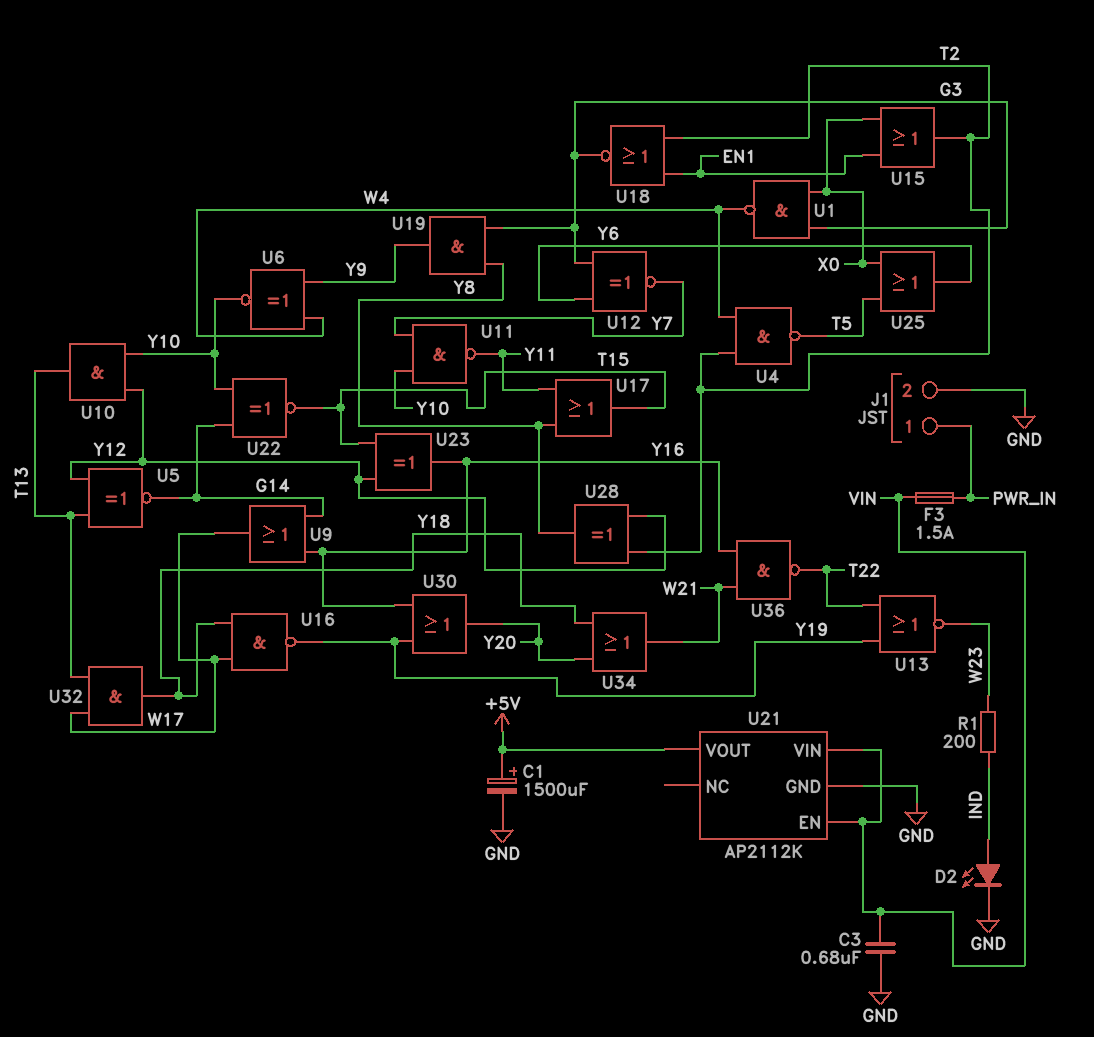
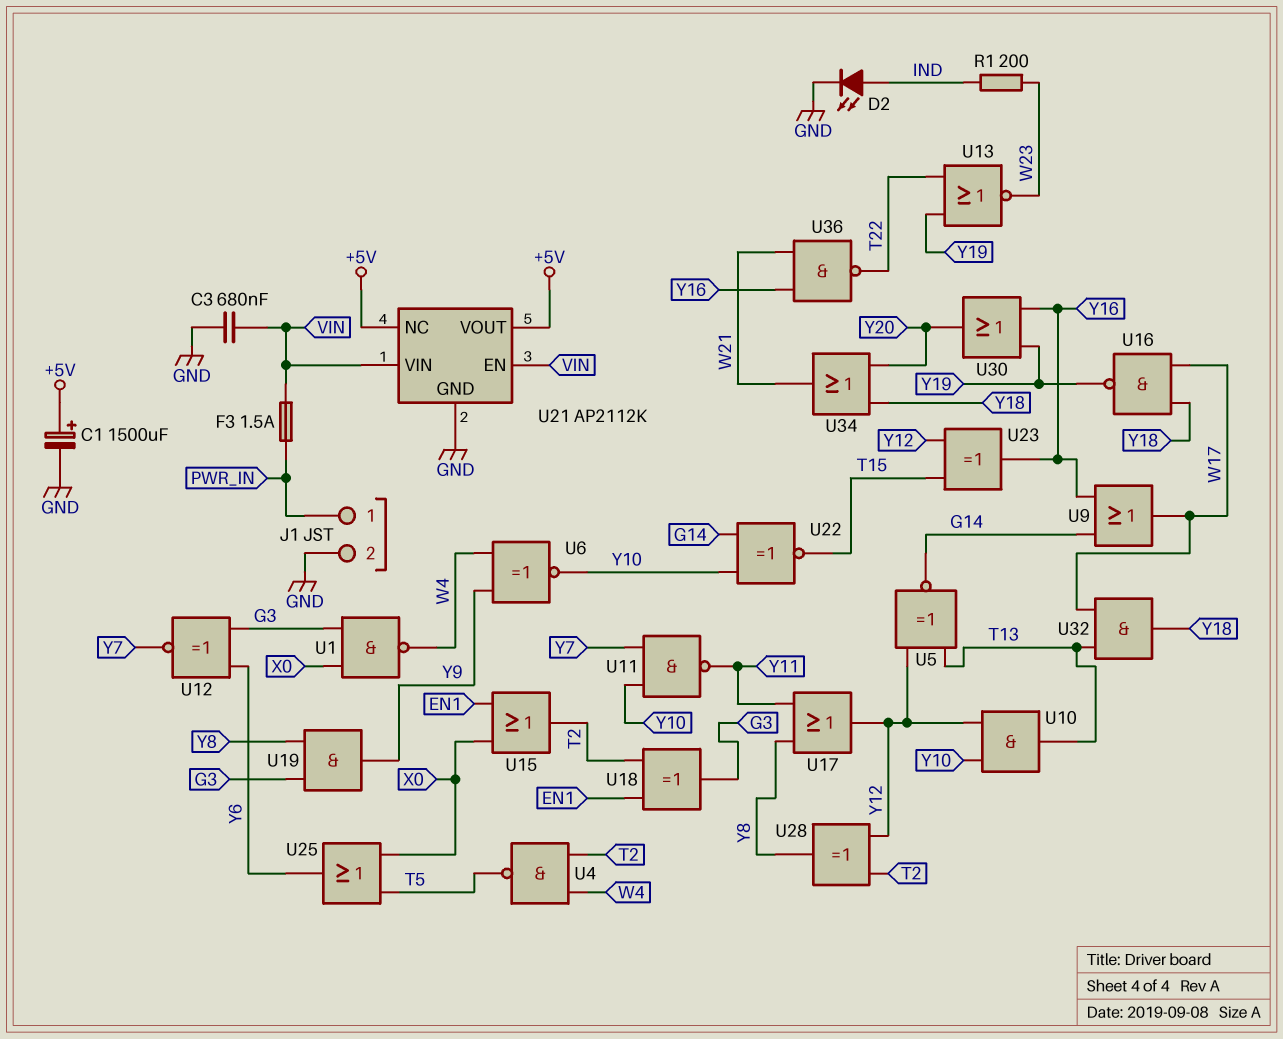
U17: OR (in Y8, in Y11, out T15) -> OR (in Y8, in Y11, out Y12)
U18: NOR (in EN1, in T2, out G3) -> XOR (in EN1, in T2, out G3)
U21 pin NC: none -> +5V

